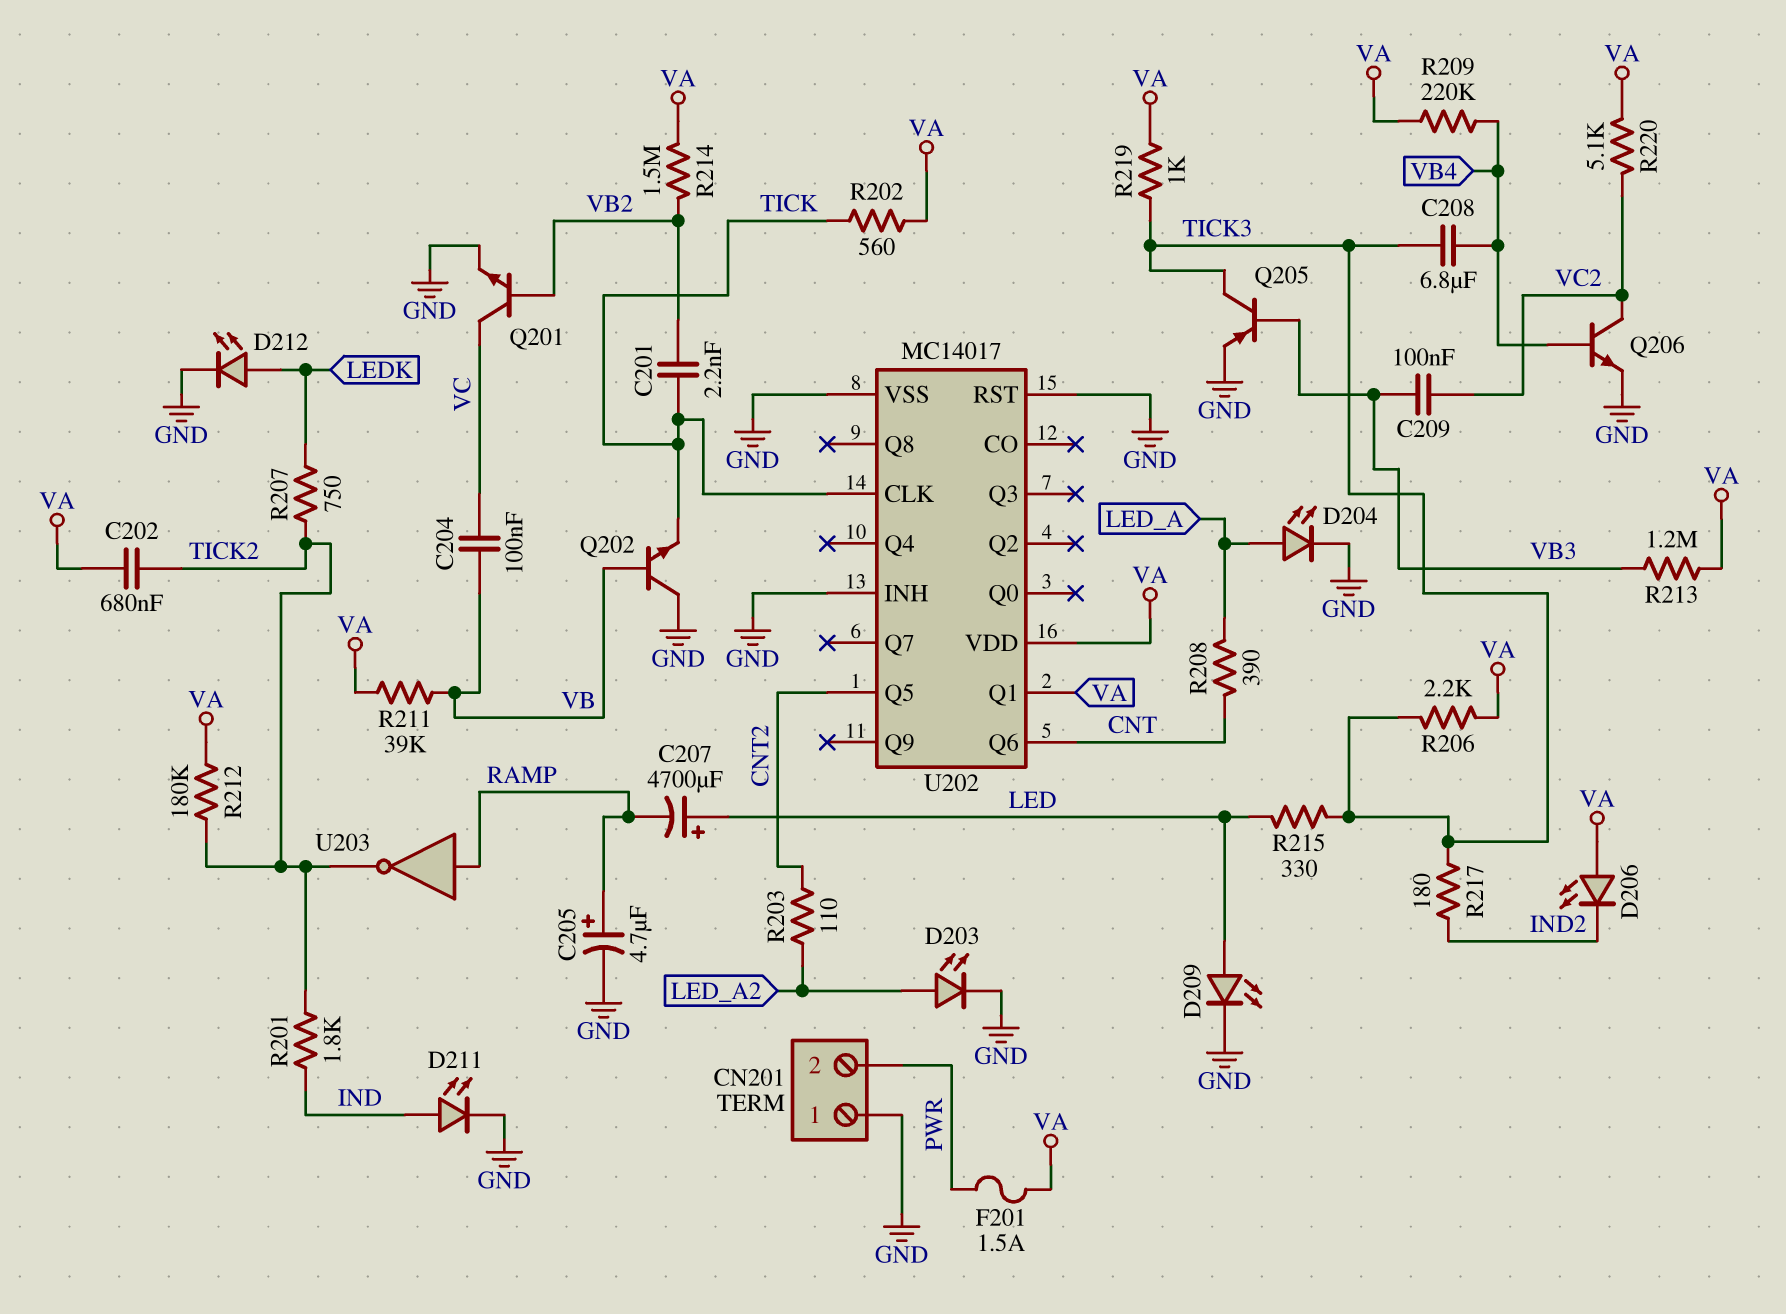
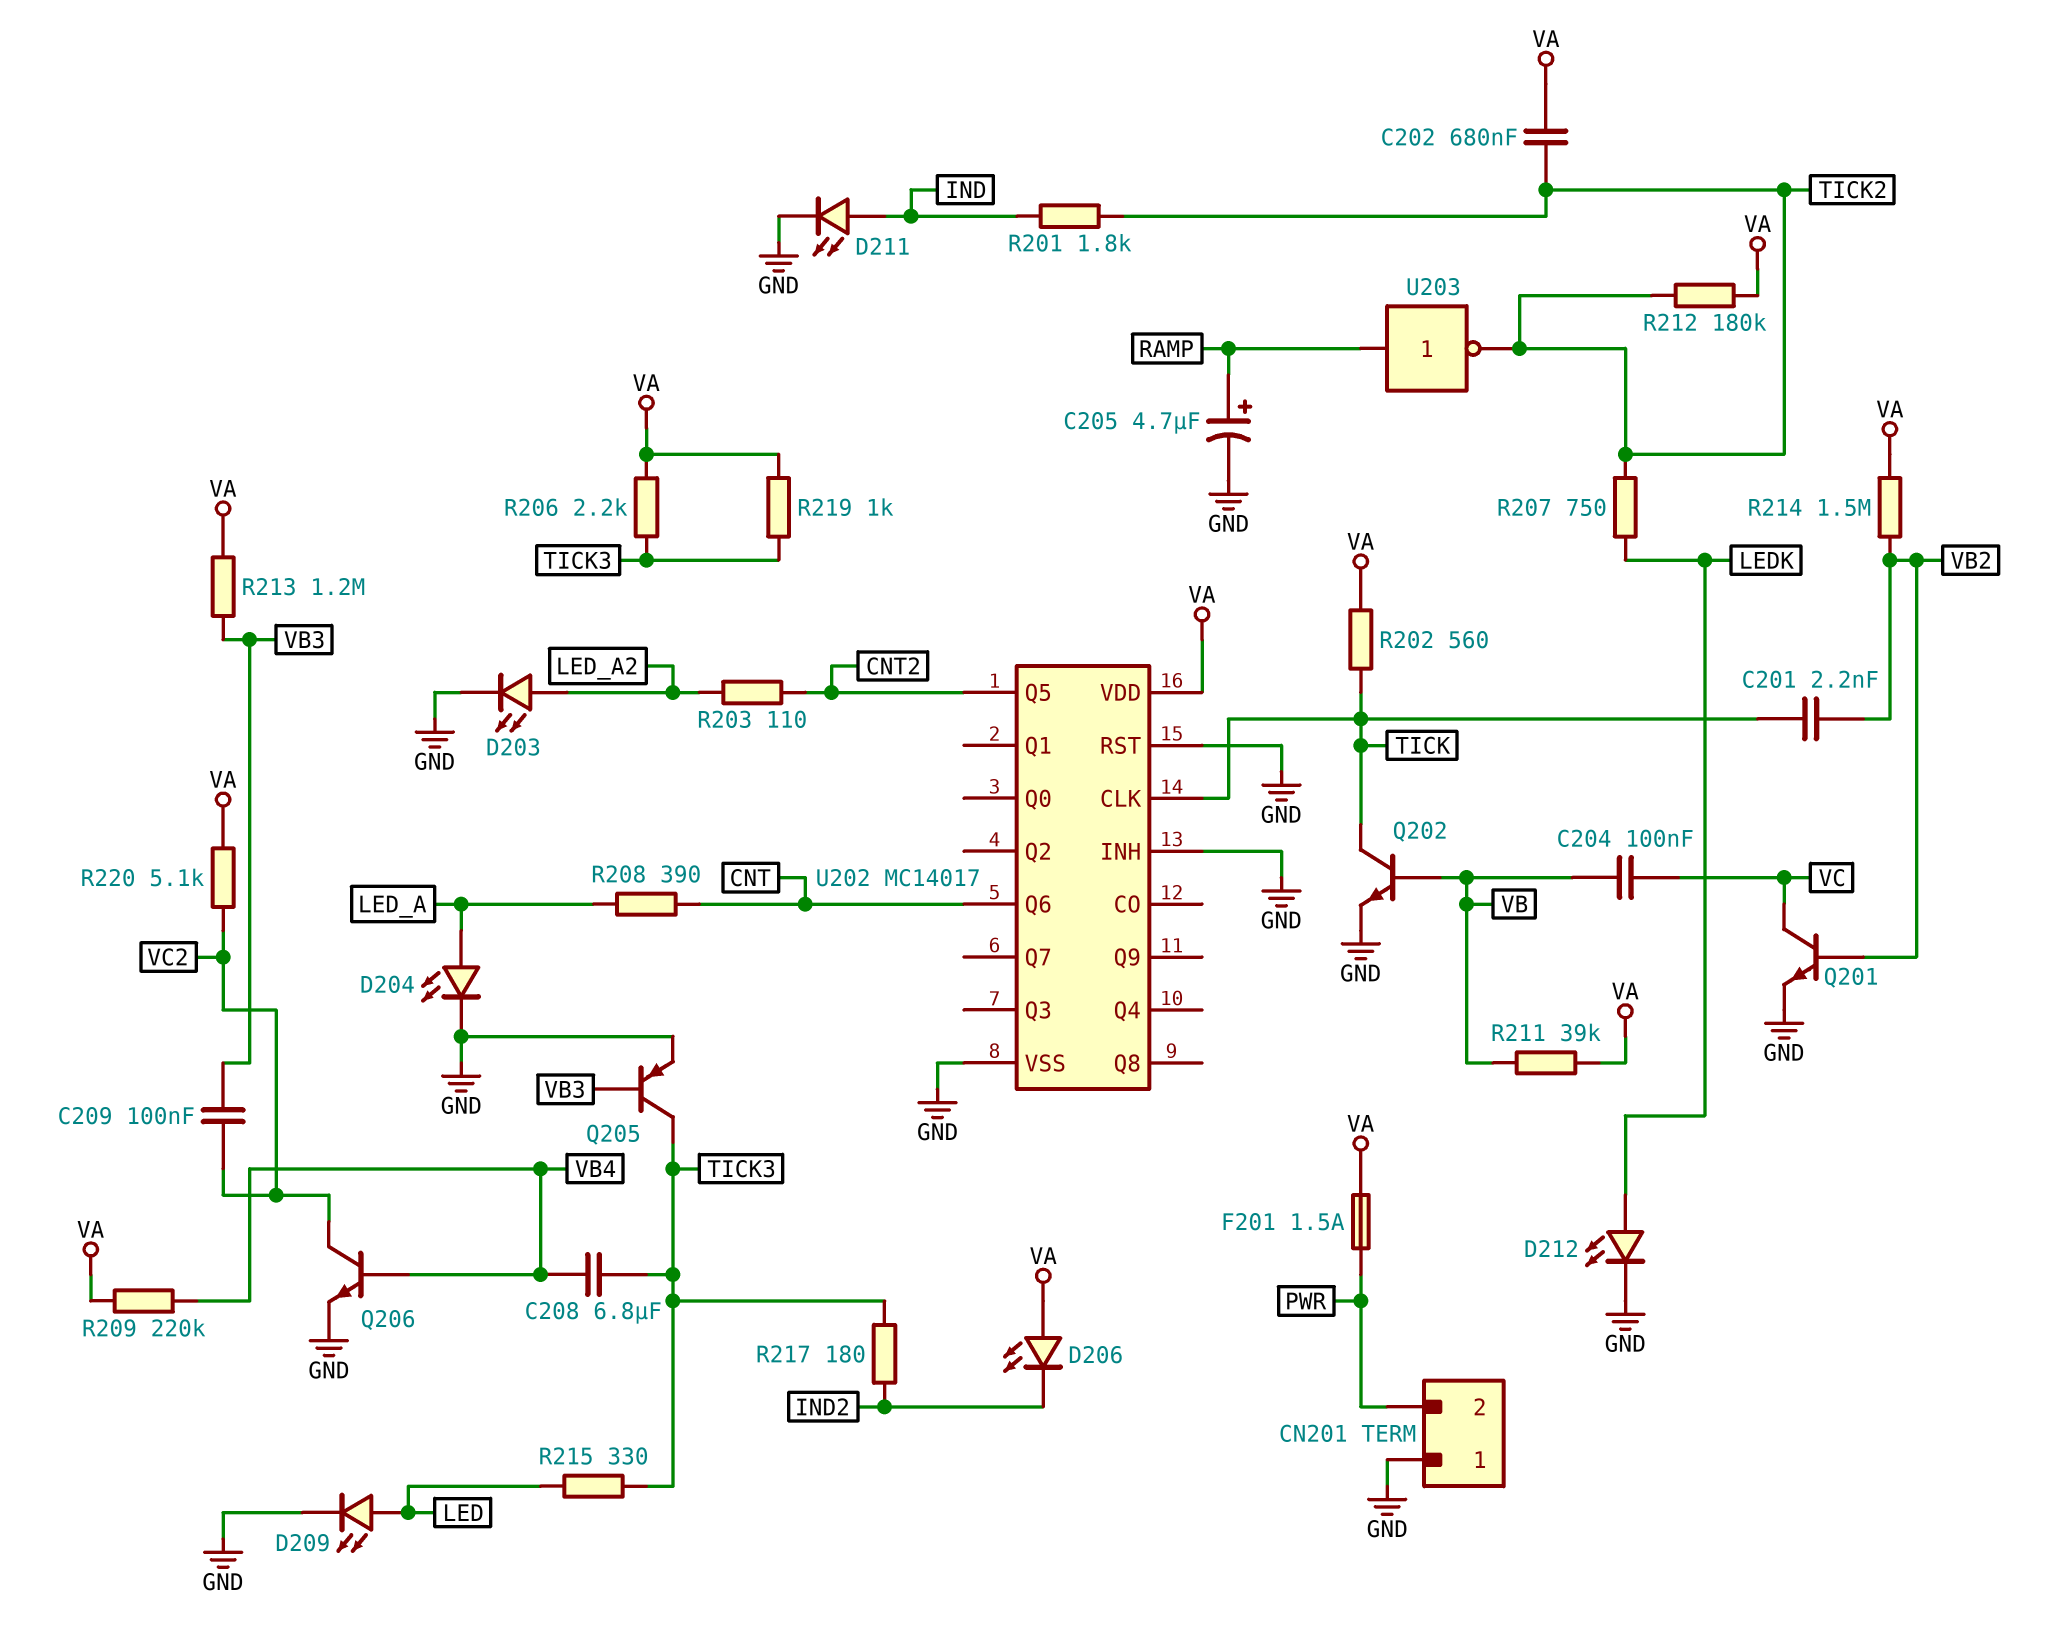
C207: 4700uF (plus LED, minus RAMP) -> none
Q202: NPN (B VB, C GND, E TICK) -> NPN (B VB, C TICK, E GND)
U202 pin Q1: VA -> none

